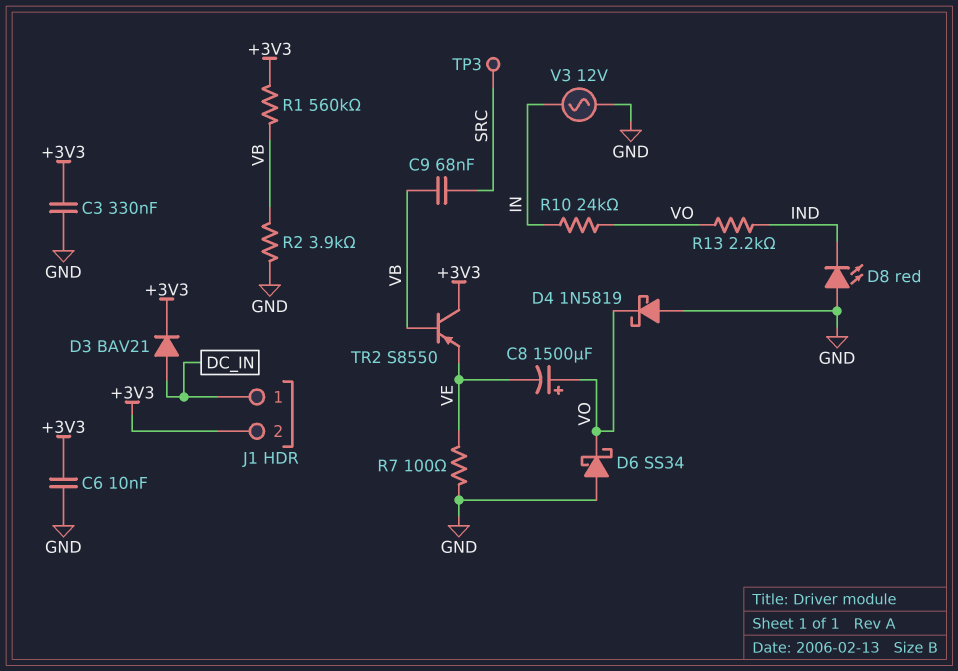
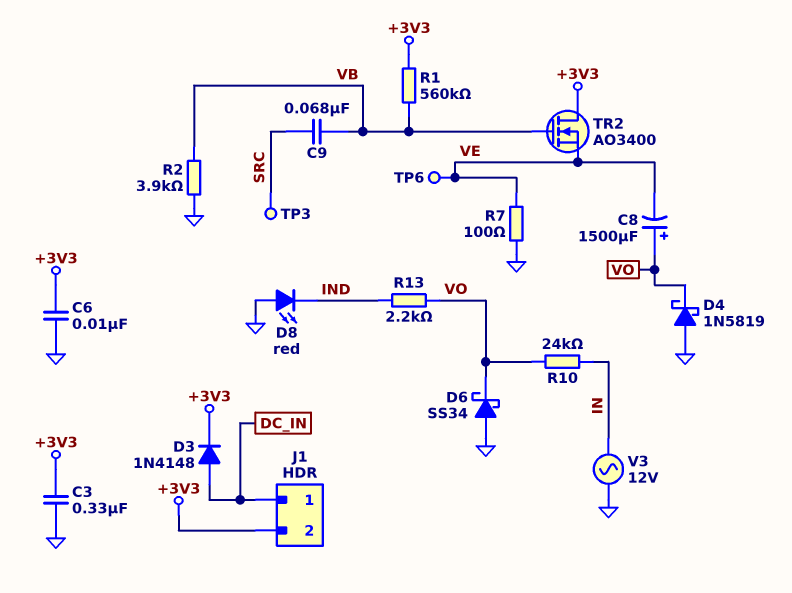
D3: diode BAV21 (A DC_IN, K +3V3) -> diode 1N4148 (A DC_IN, K +3V3)
TP6: none -> test point (VE)
TR2: PNP S8550 (B VB, C +3V3, E VE) -> NMOS AO3400 (G VB, D +3V3, S VE)

